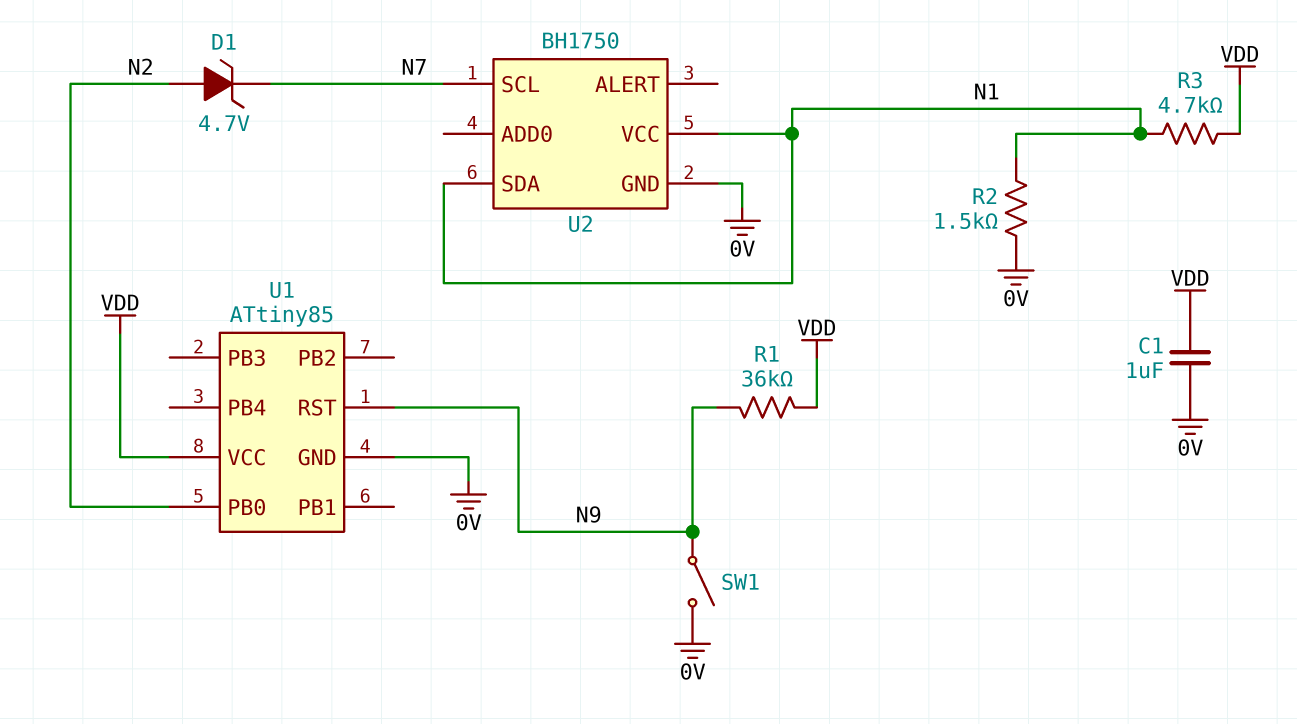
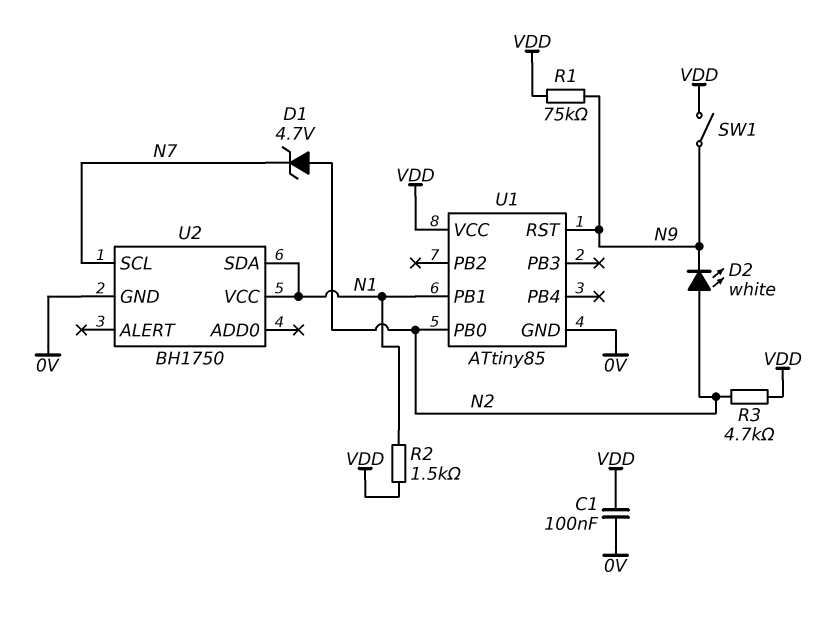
C1: 1uF (0V, VDD) -> 100nF (0V, VDD)
D2: none -> LED white (A N2, K N9)
R1: 36k (N9, VDD) -> 75k (N9, VDD)
R2: 1.5k (0V, N1) -> 1.5k (N1, VDD)
R3: 4.7k (N1, VDD) -> 4.7k (N2, VDD)
SW1: switch (0V, N9) -> switch (N9, VDD)
U1 pin PB1: none -> N1

